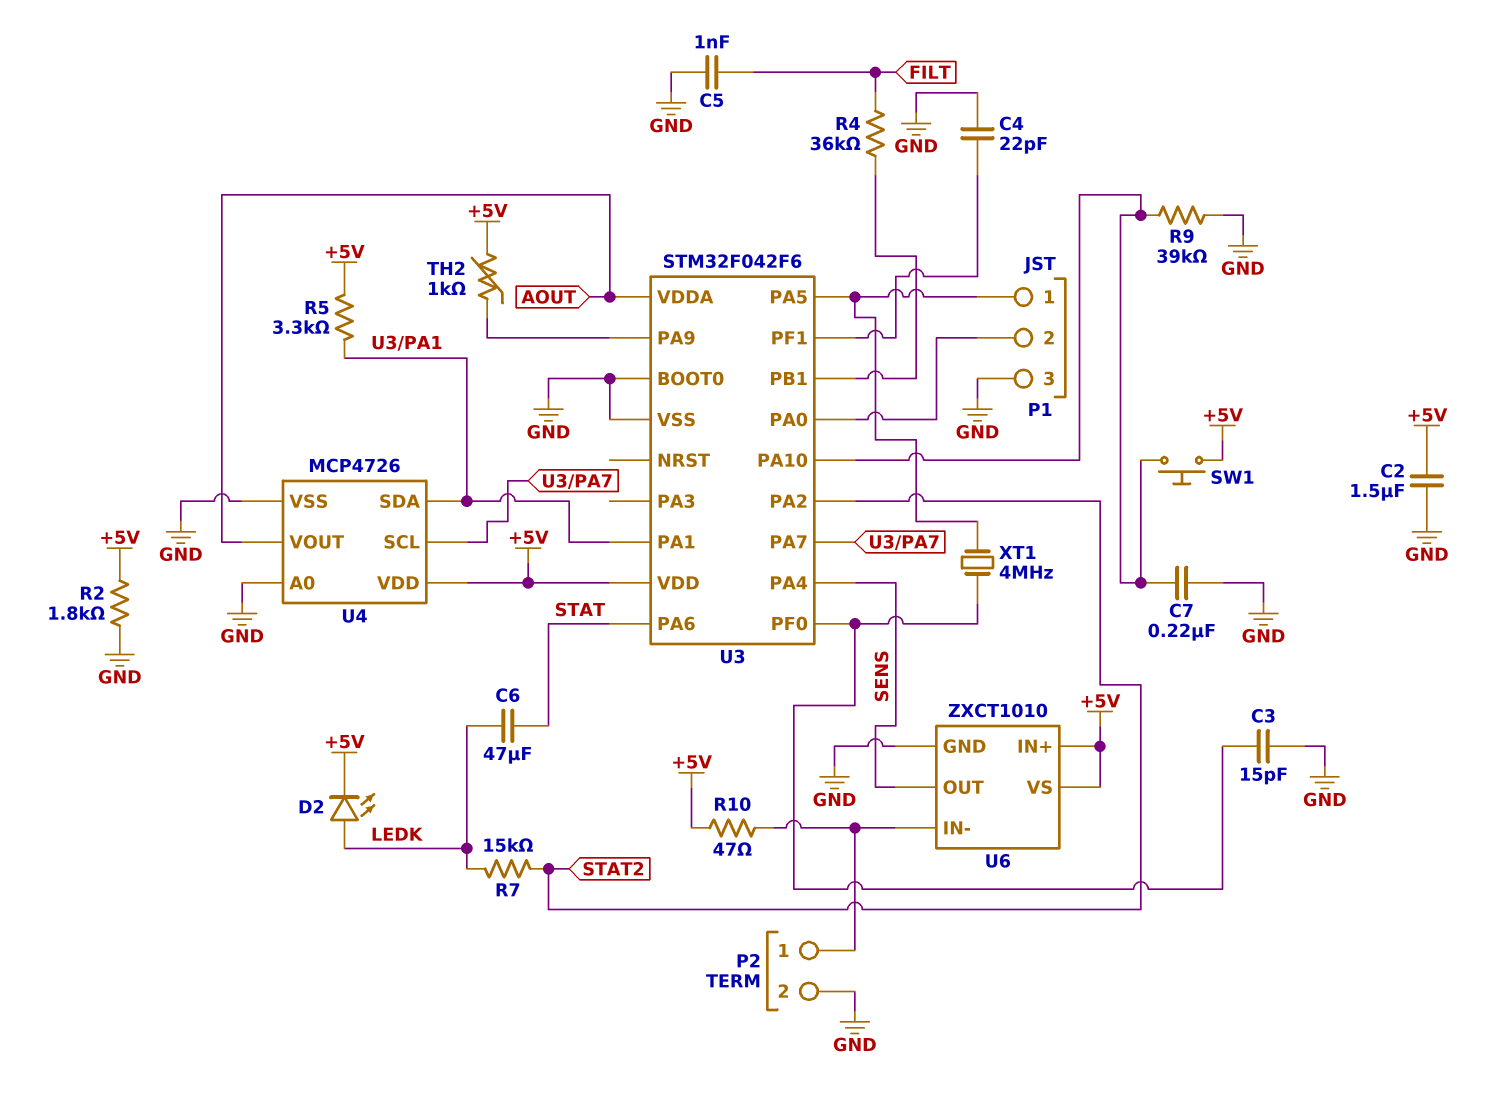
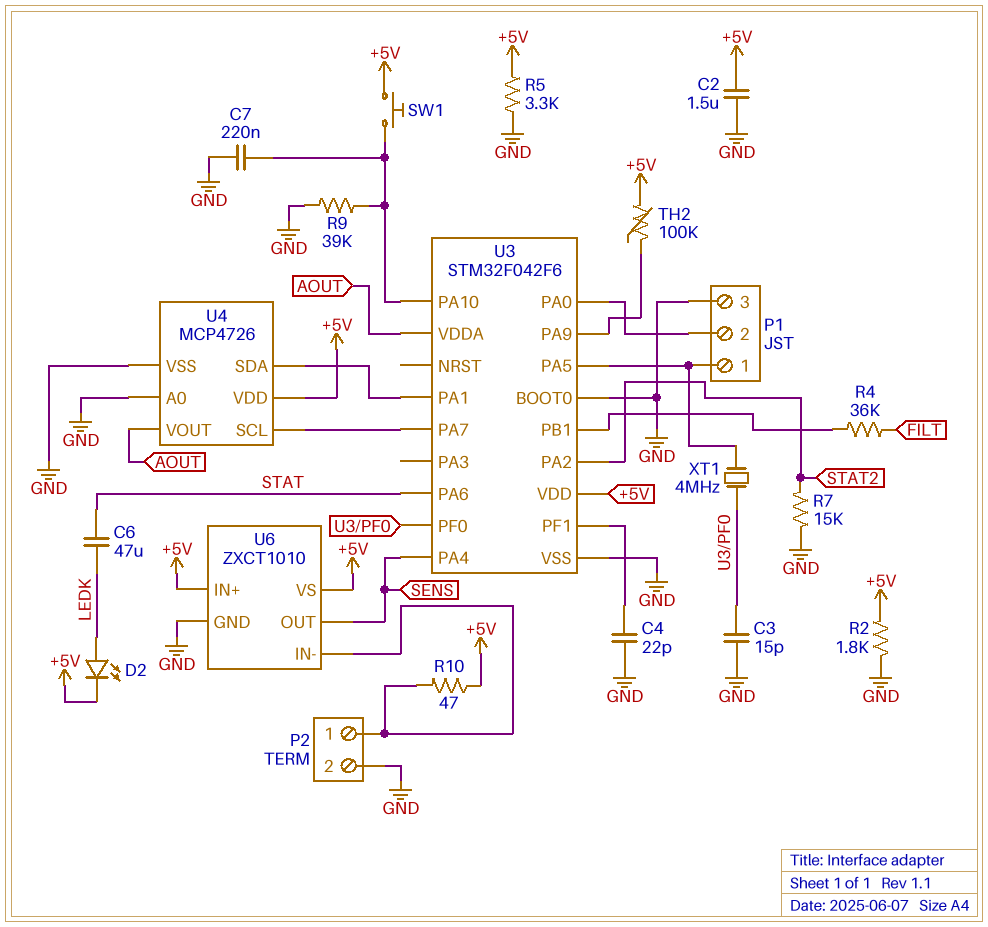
C5: 1nF (FILT, GND) -> none
R5: 3.3k (+5V, U3/PA1) -> 3.3k (+5V, GND)
R7: 15k (LEDK, STAT2) -> 15k (GND, STAT2)
TH2: 1k (+5V, U3/PA9) -> 100k (+5V, U3/PA9)

